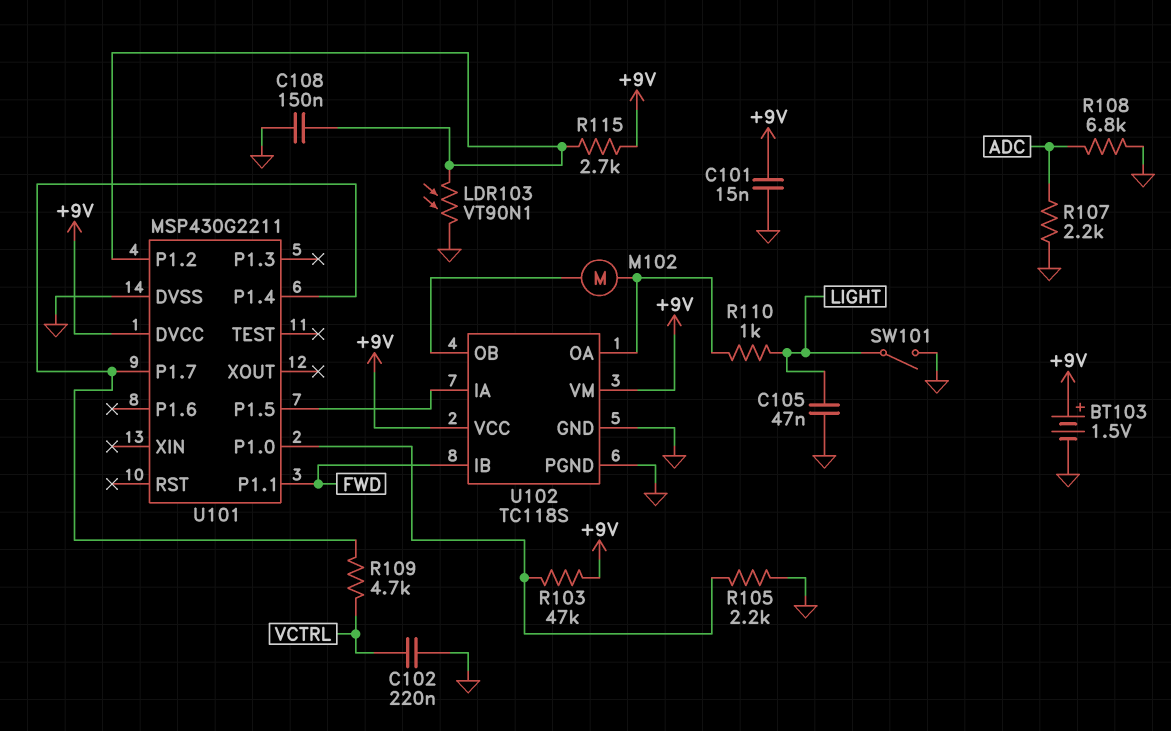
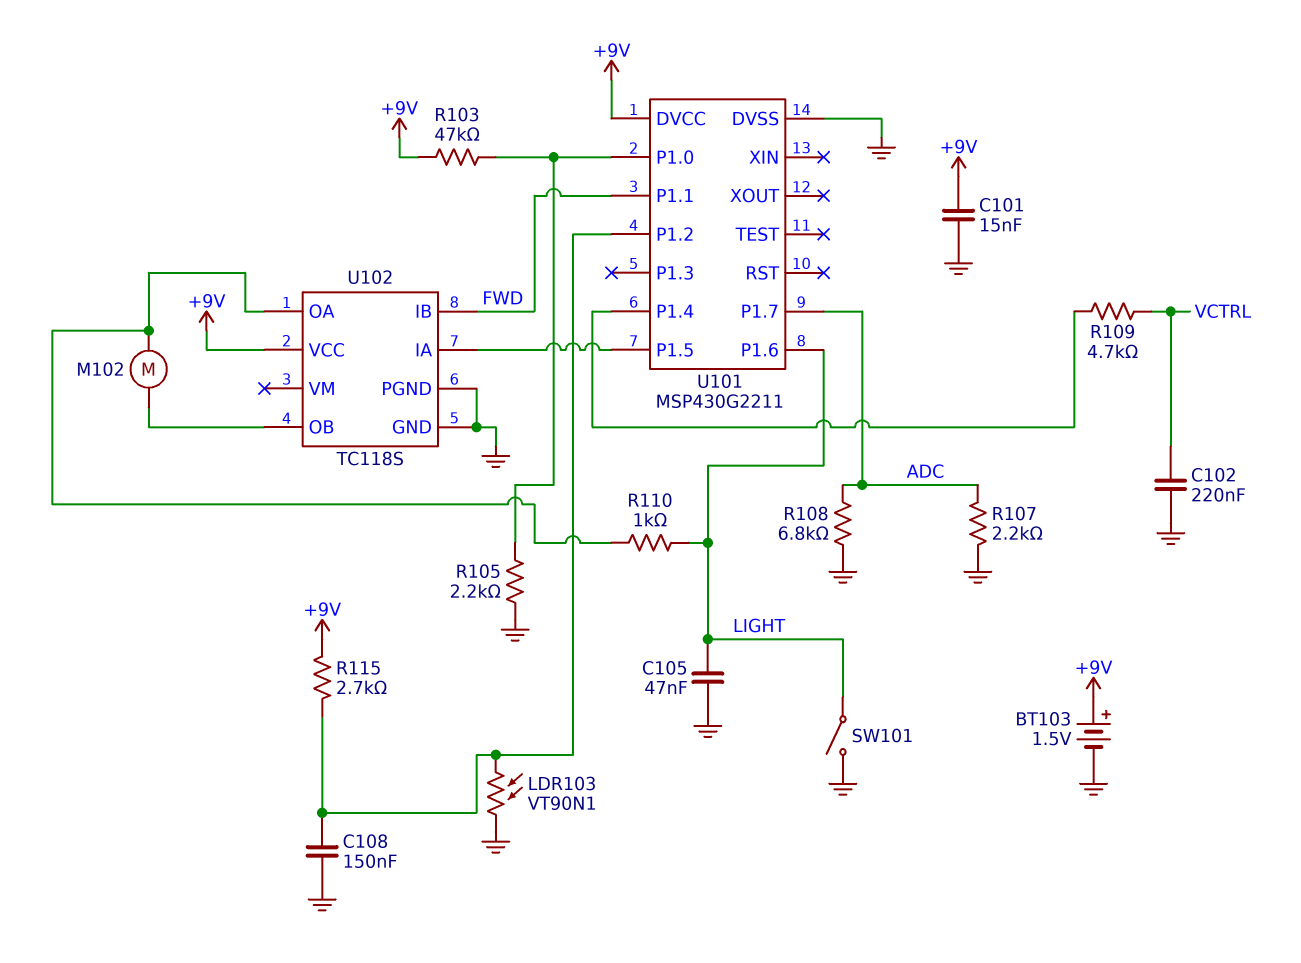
U101 pin P1.6: none -> LIGHT
U101 pin P1.7: U101/P1.4 -> ADC
U102 pin VM: +9V -> none

